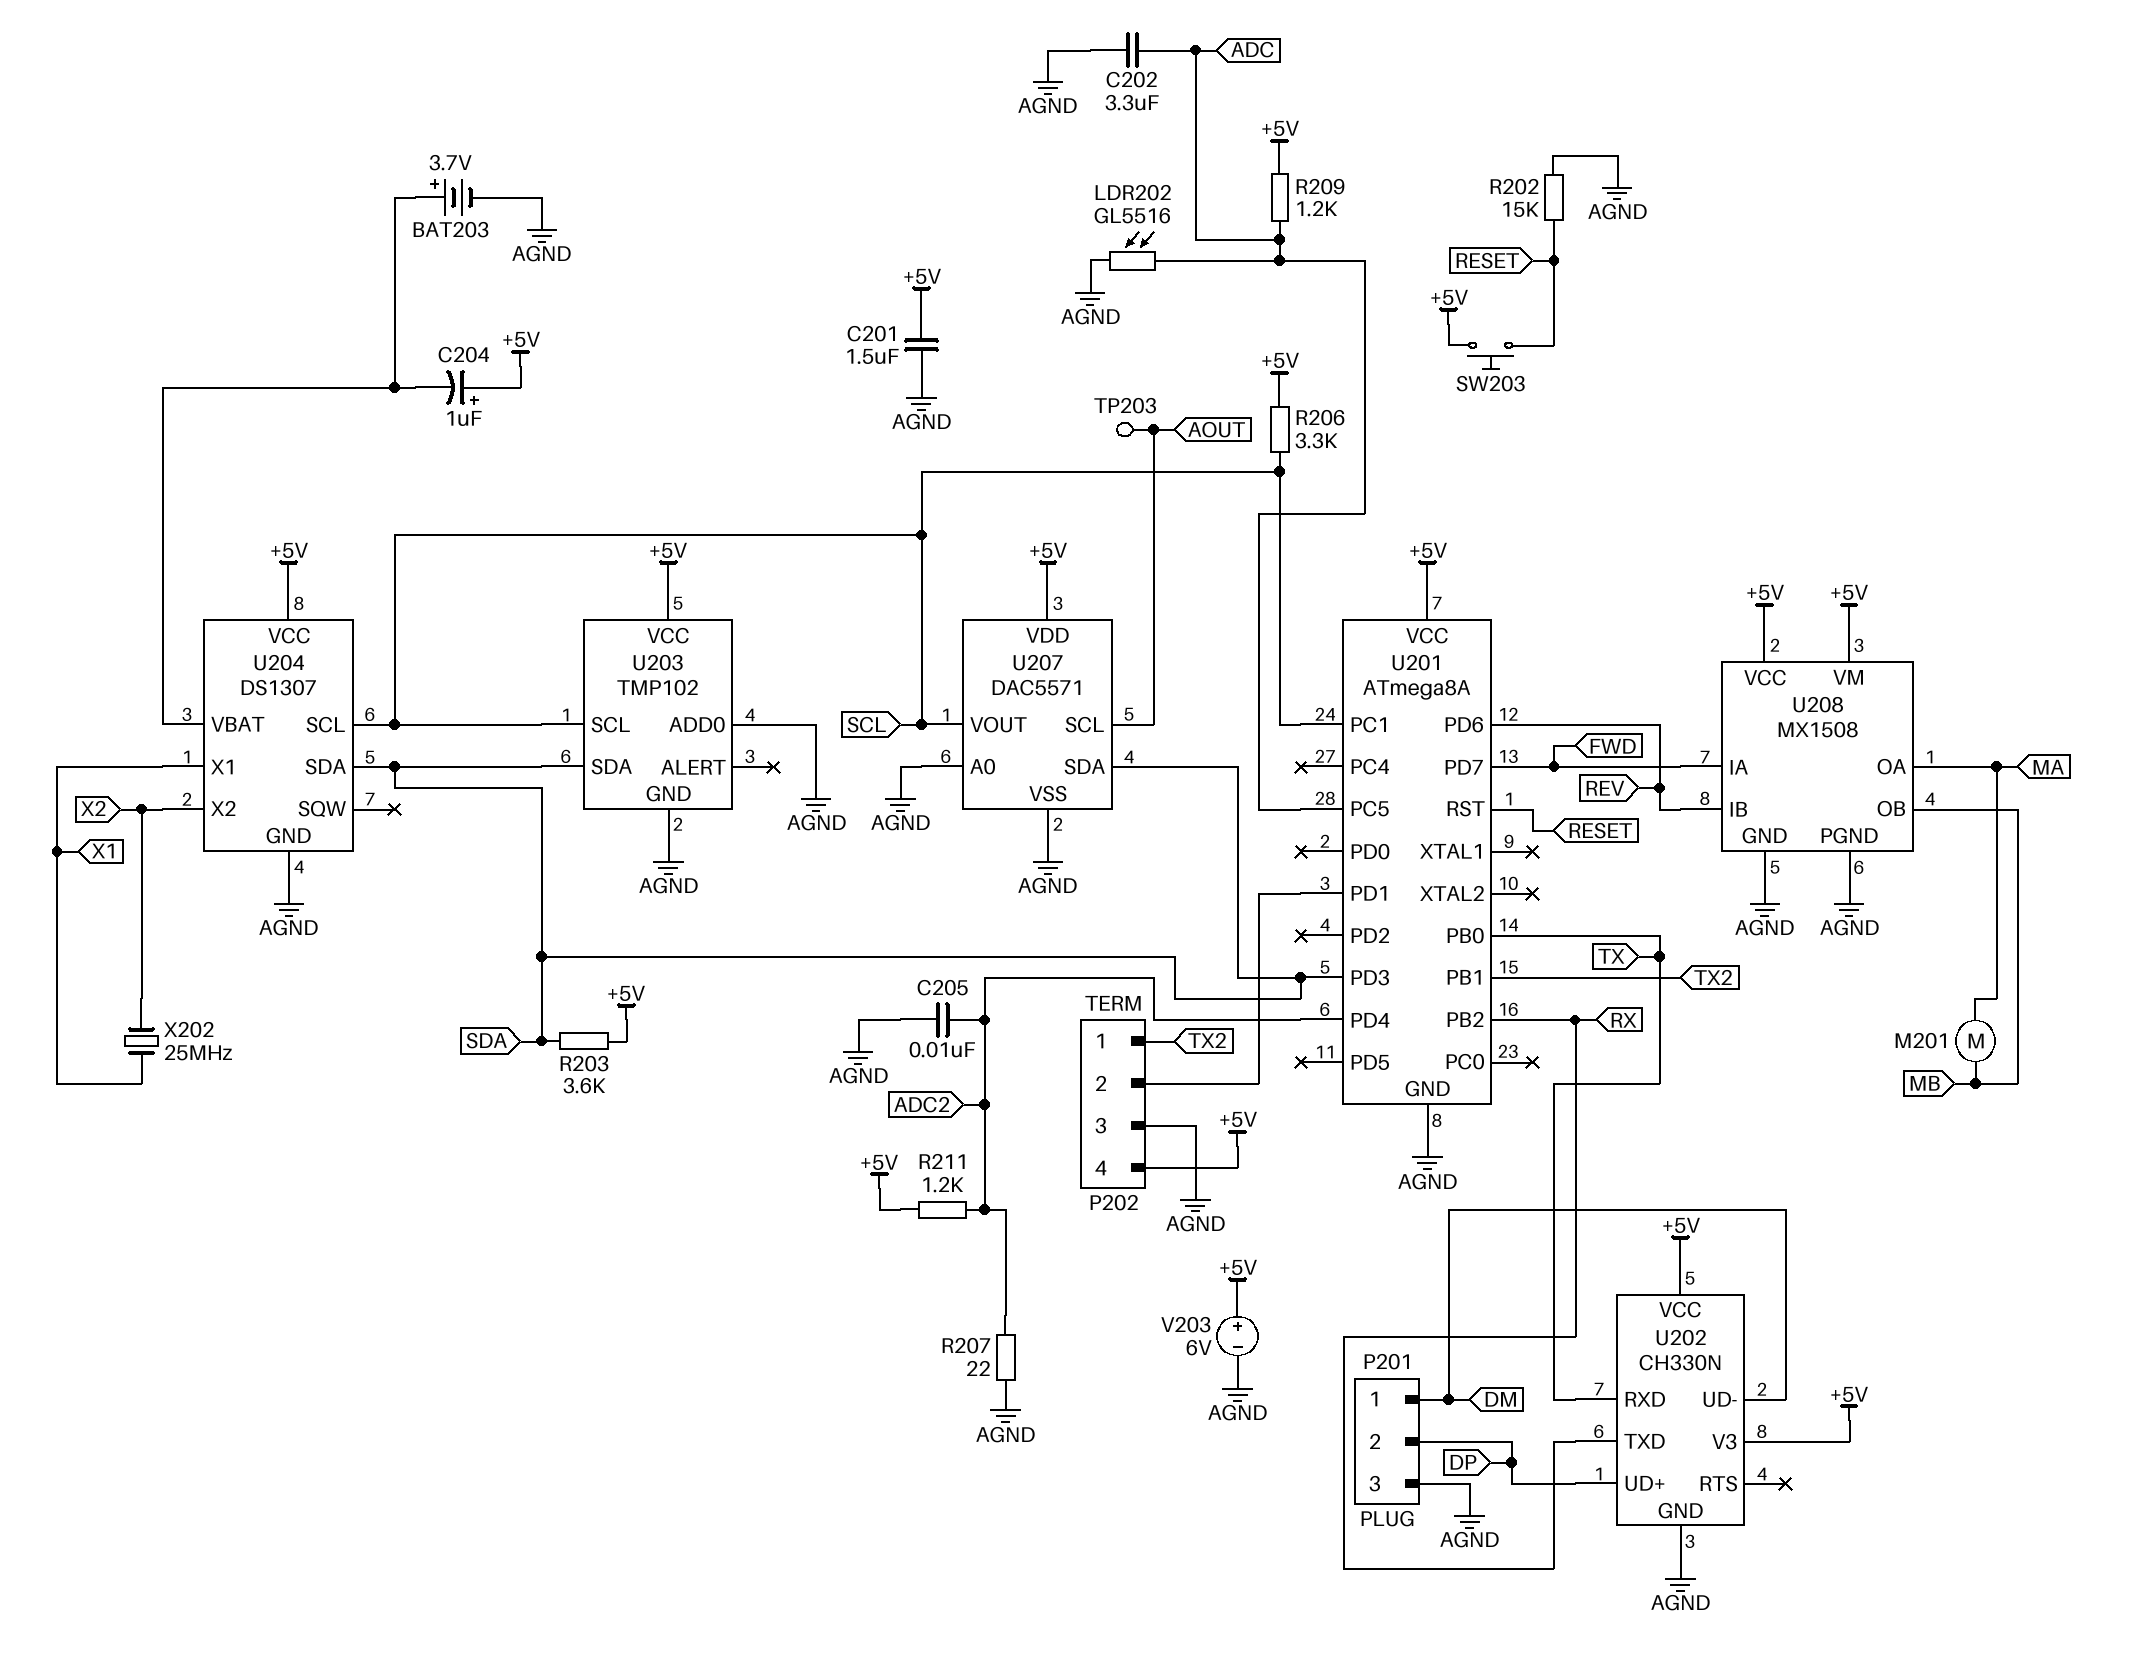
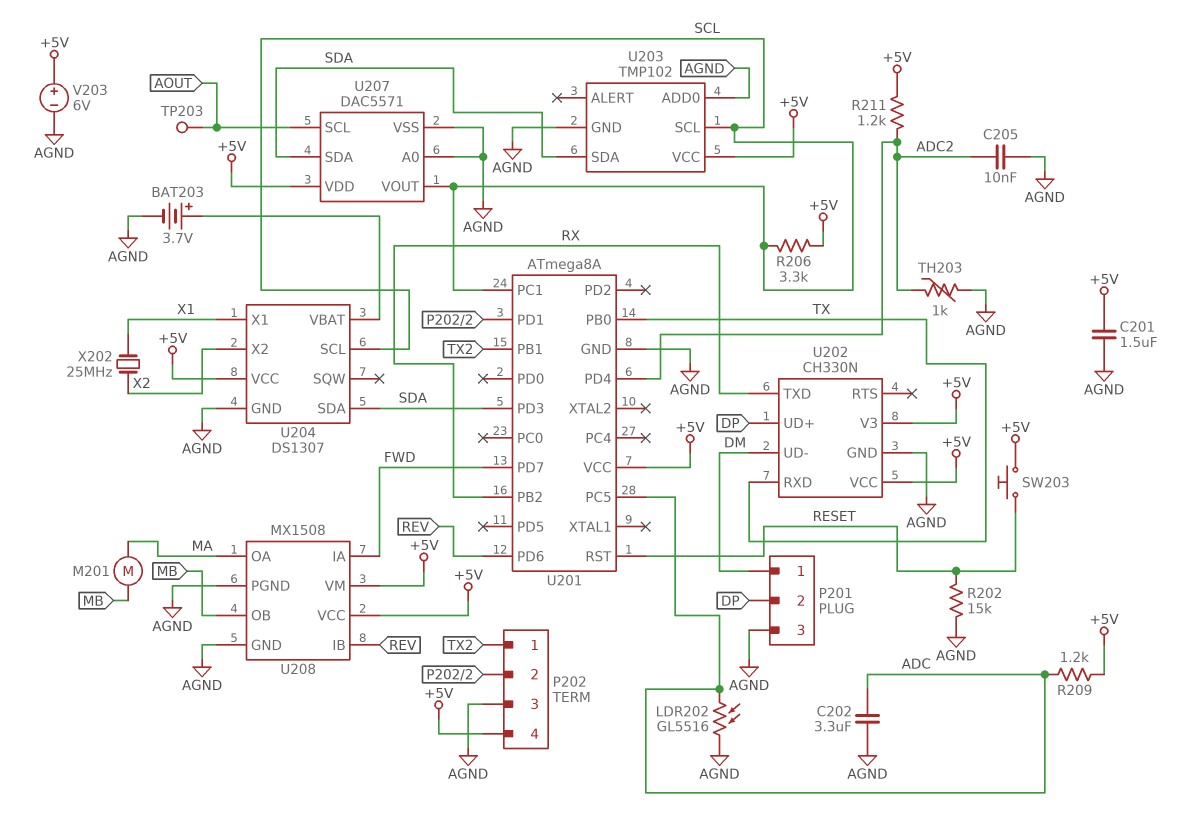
C204: 1uF (plus +5V, minus U204/VBAT) -> none
R203: 3.6k (+5V, SDA) -> none
R207: 22 (ADC2, AGND) -> none
TH203: none -> 1k (ADC2, AGND)

